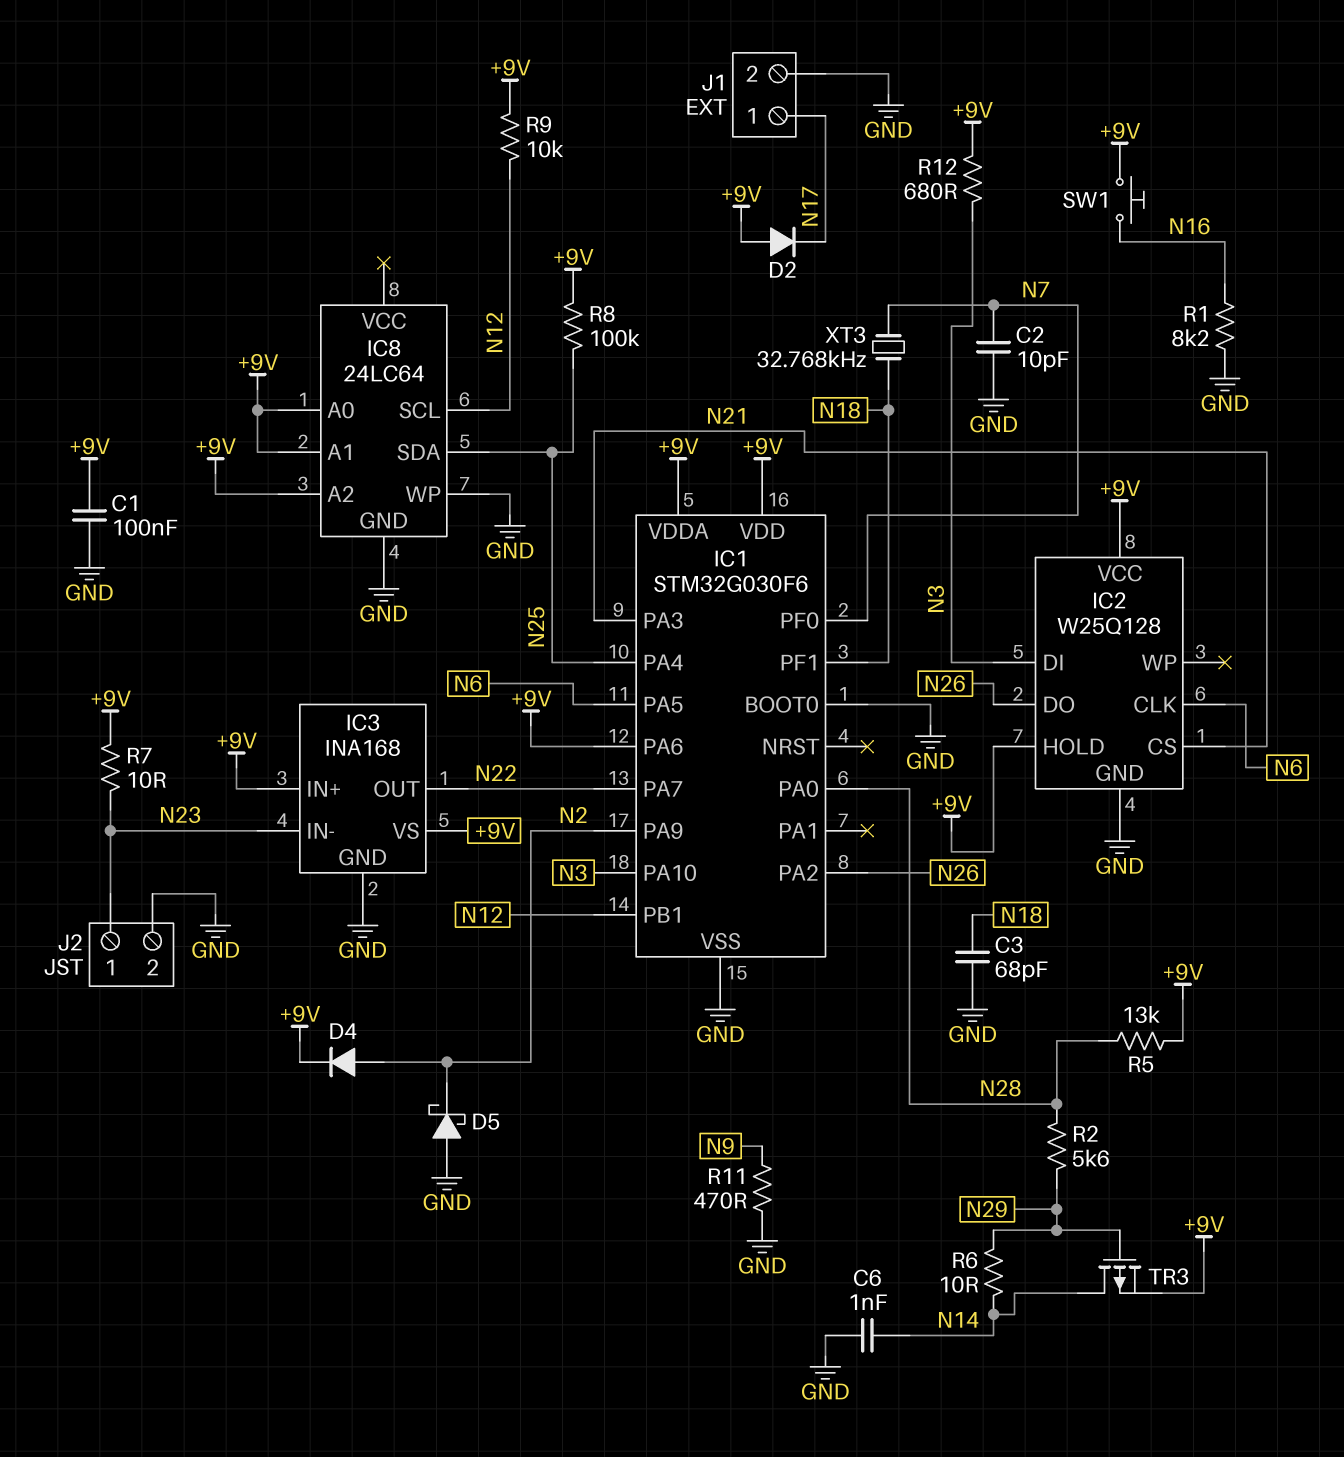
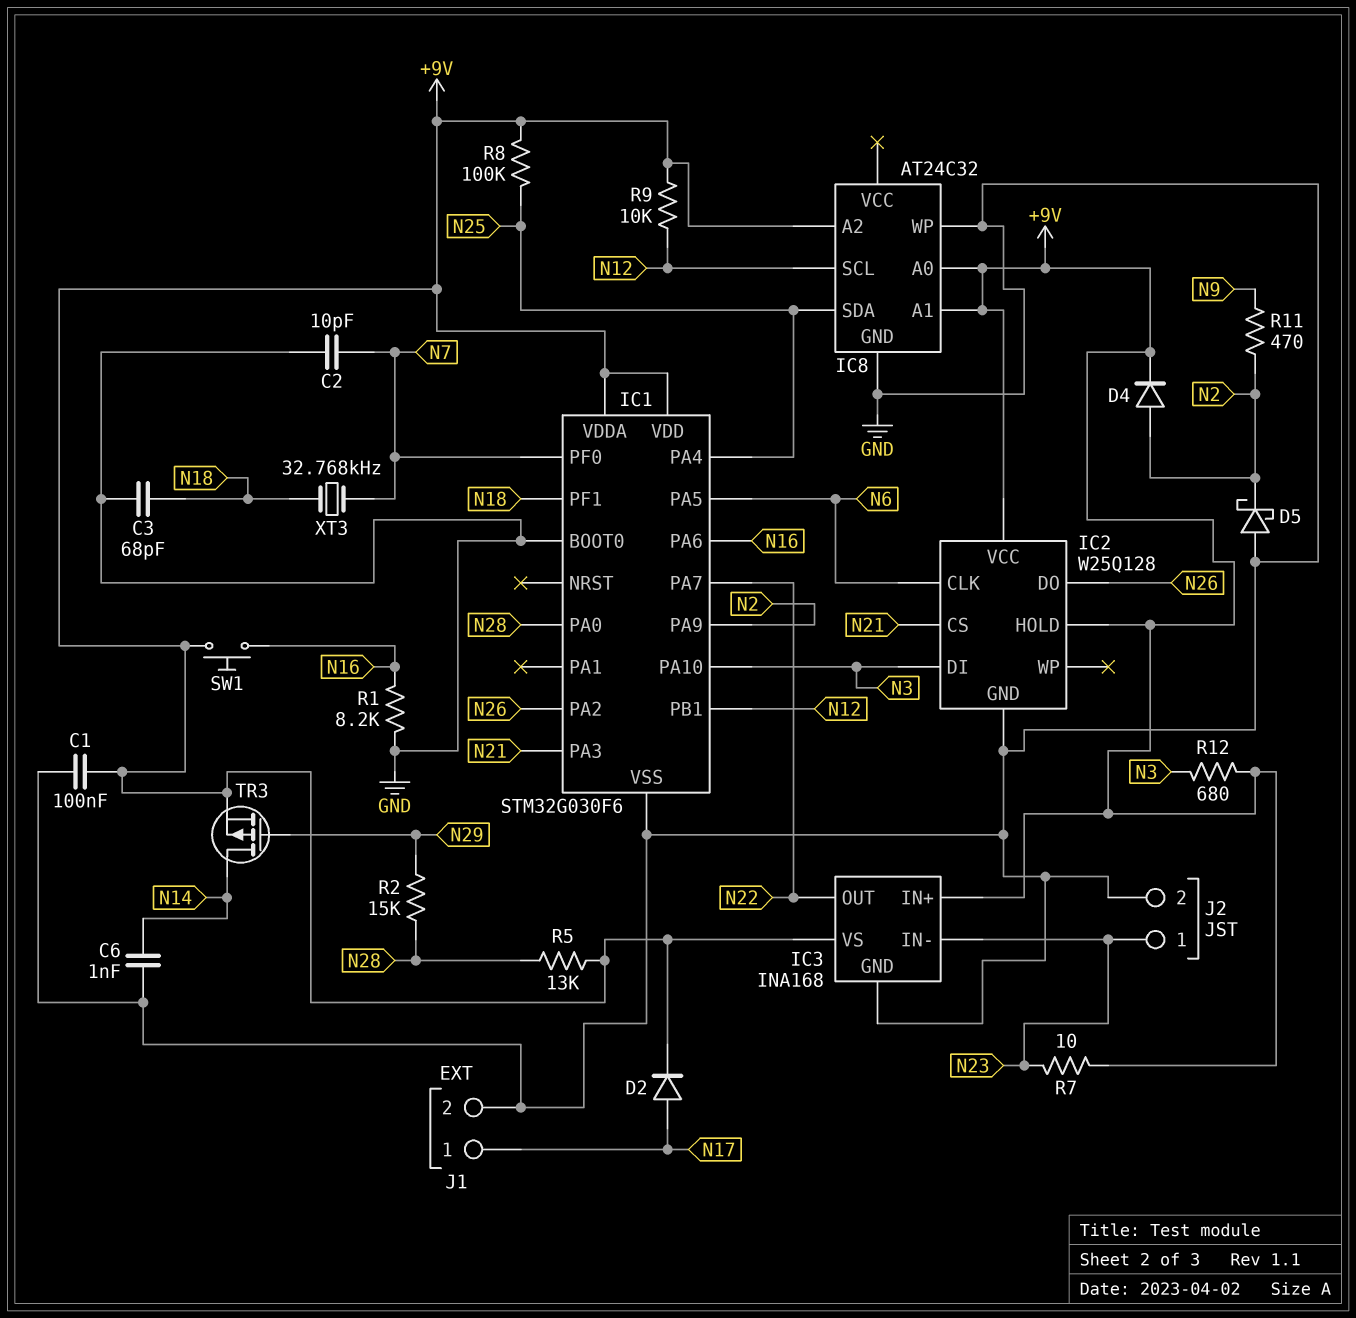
D2: diode (A +9V, K N17) -> diode (A N17, K +9V)
IC1 pin PA6: +9V -> N16
IC8: 24LC64 -> AT24C32
R2: 5.6k (N28, N29) -> 15k (N28, N29)
R6: 10 (N14, N29) -> none
R11: 470 (GND, N9) -> 470 (N2, N9)

